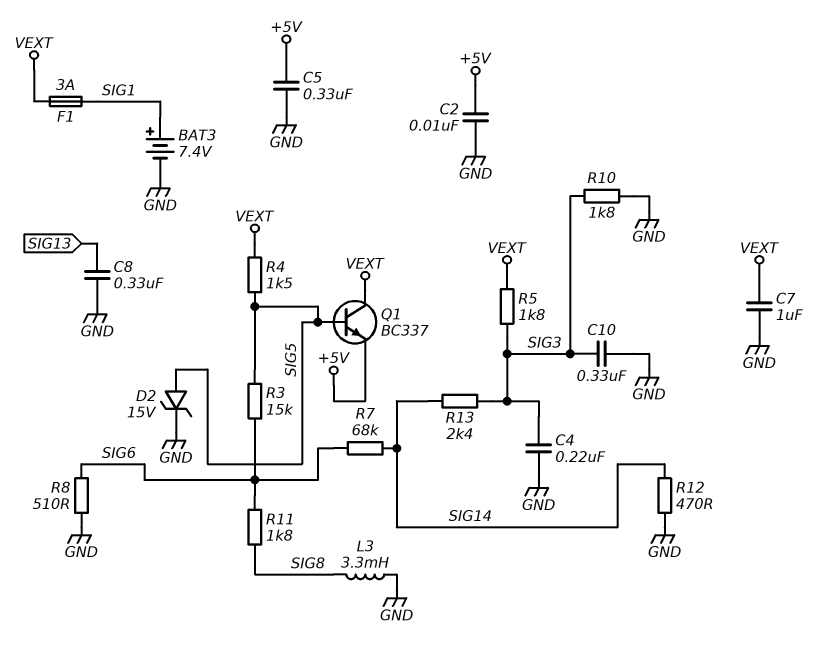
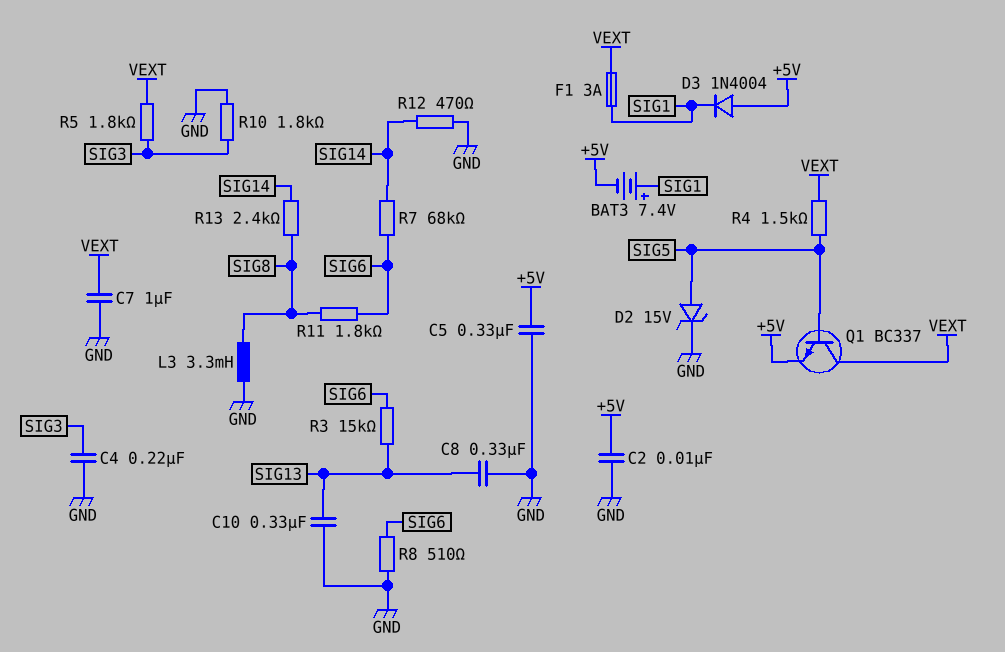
BAT3: 7.4V (plus SIG1, minus GND) -> 7.4V (plus SIG1, minus +5V)
C10: 330nF (GND, SIG3) -> 330nF (GND, SIG13)
D3: none -> diode 1N4004 (A +5V, K SIG1)
R3: 15k (SIG5, SIG6) -> 15k (SIG6, SIG13)
R13: 2.4k (SIG3, SIG14) -> 2.4k (SIG8, SIG14)

